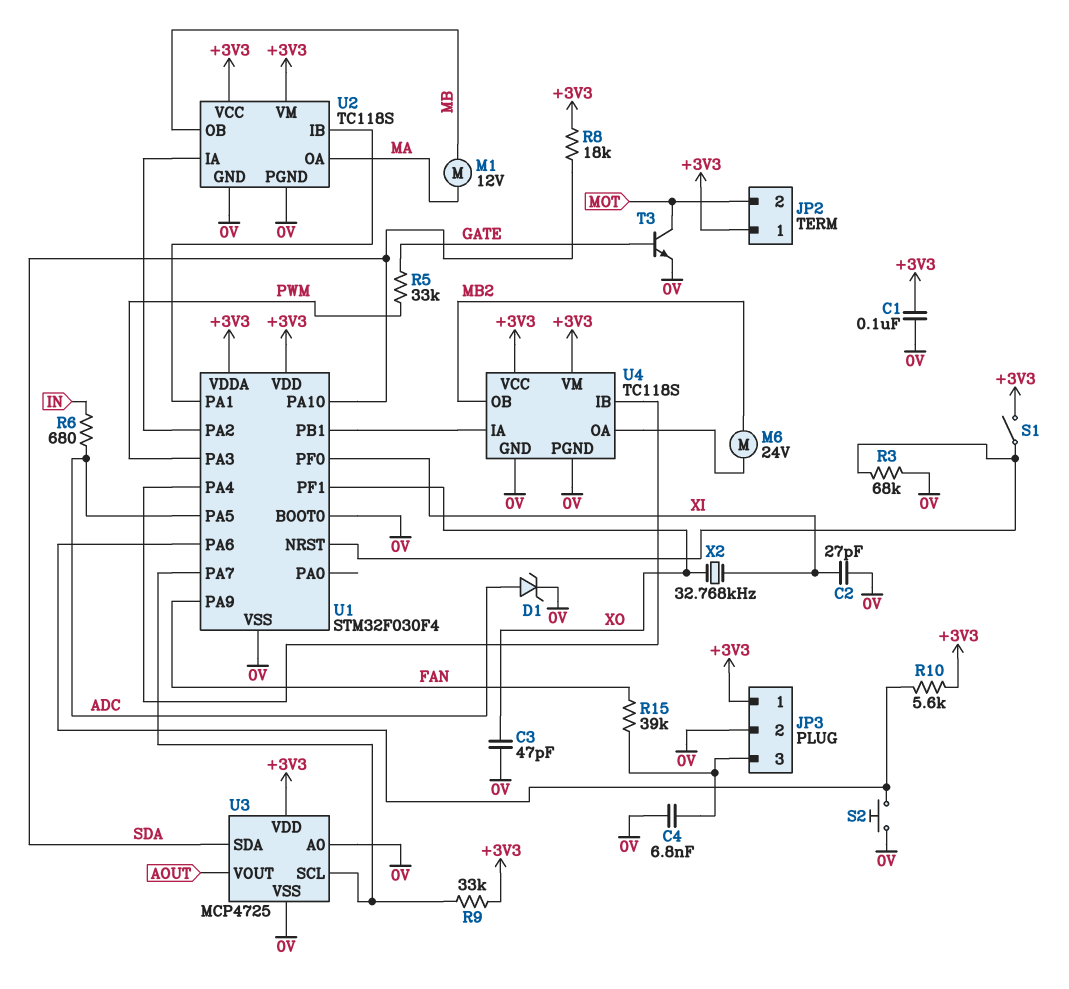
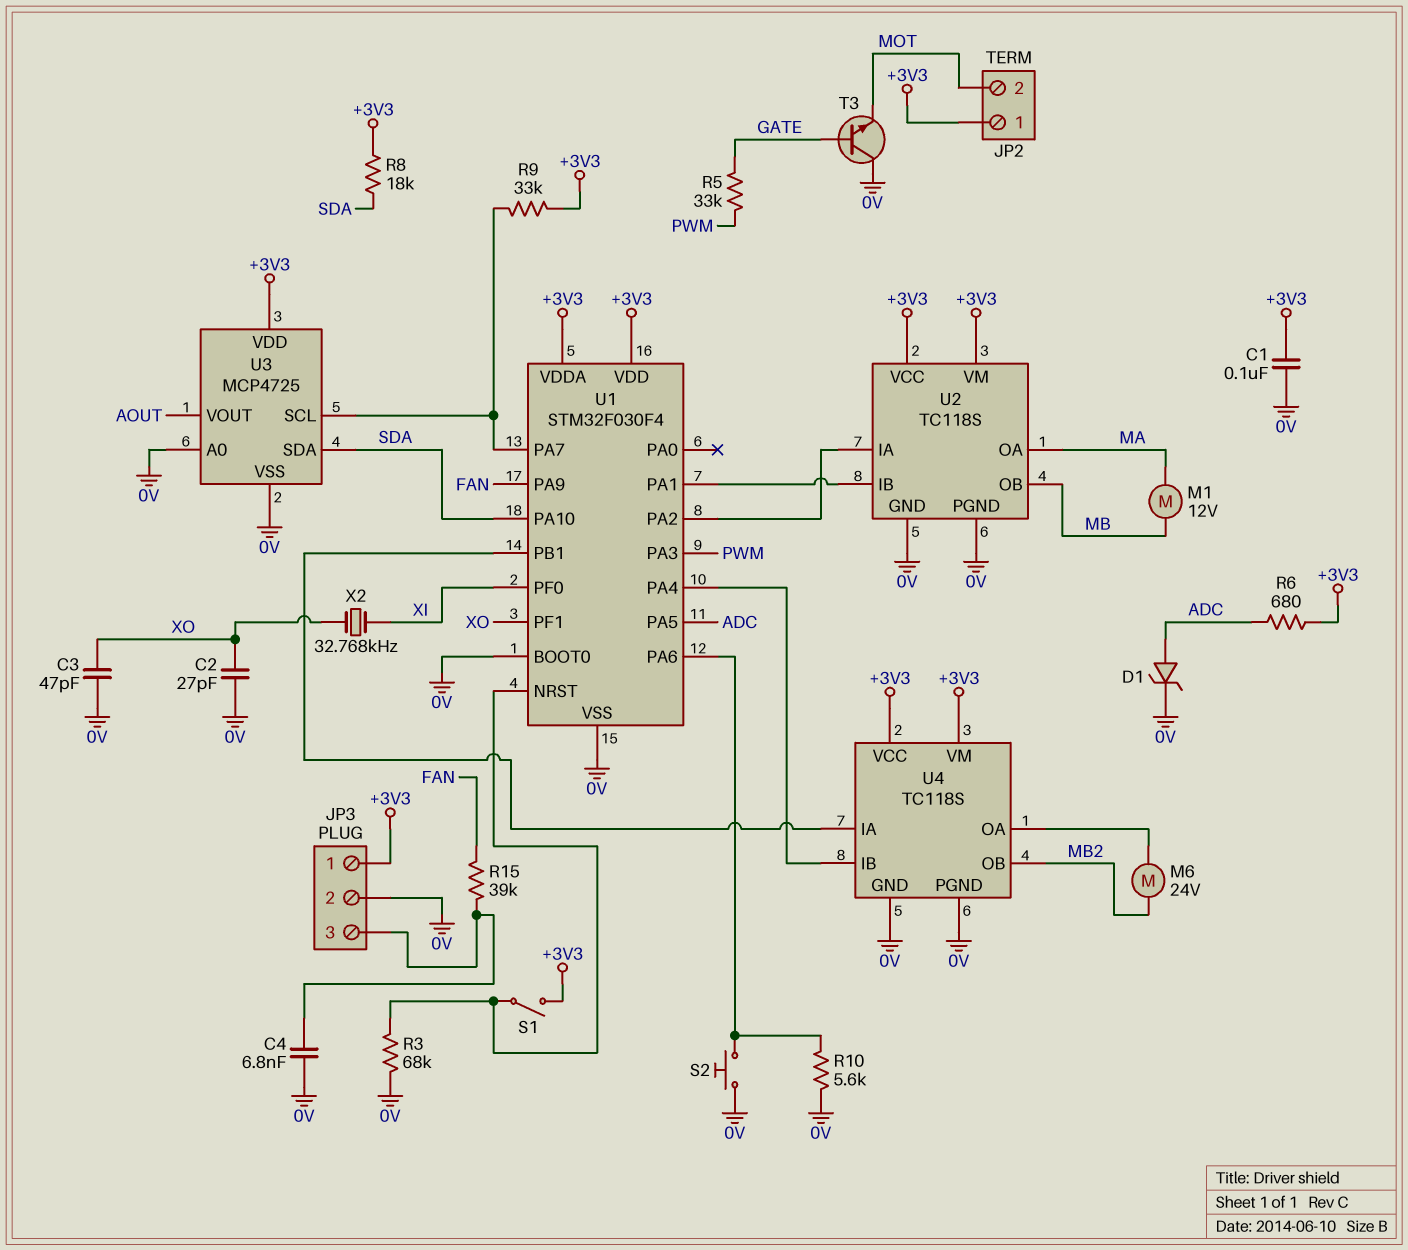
C2: 27pF (0V, XI) -> 27pF (0V, XO)
R6: 680 (ADC, IN) -> 680 (+3V3, ADC)
R10: 5.6k (+3V3, U1/PA6) -> 5.6k (0V, U1/PA6)
T3: NPN (B GATE, C MOT, E 0V) -> NPN (B GATE, C 0V, E MOT)

